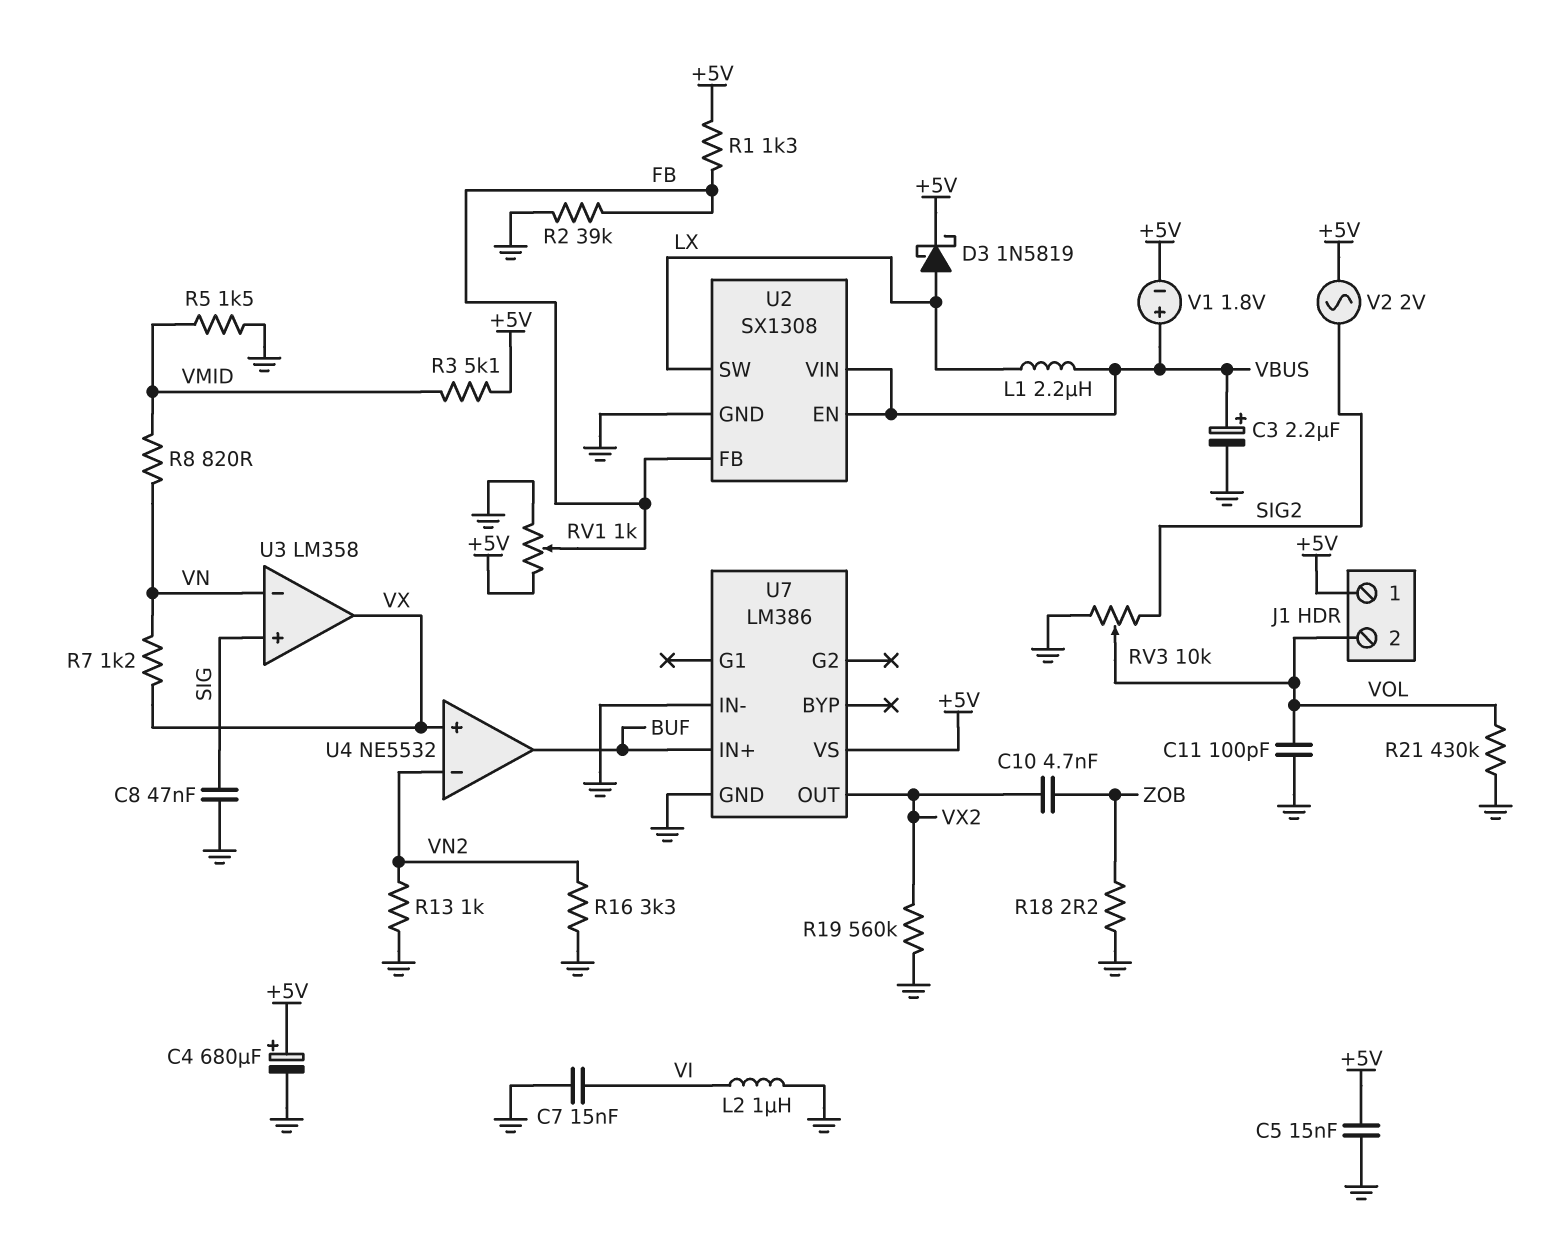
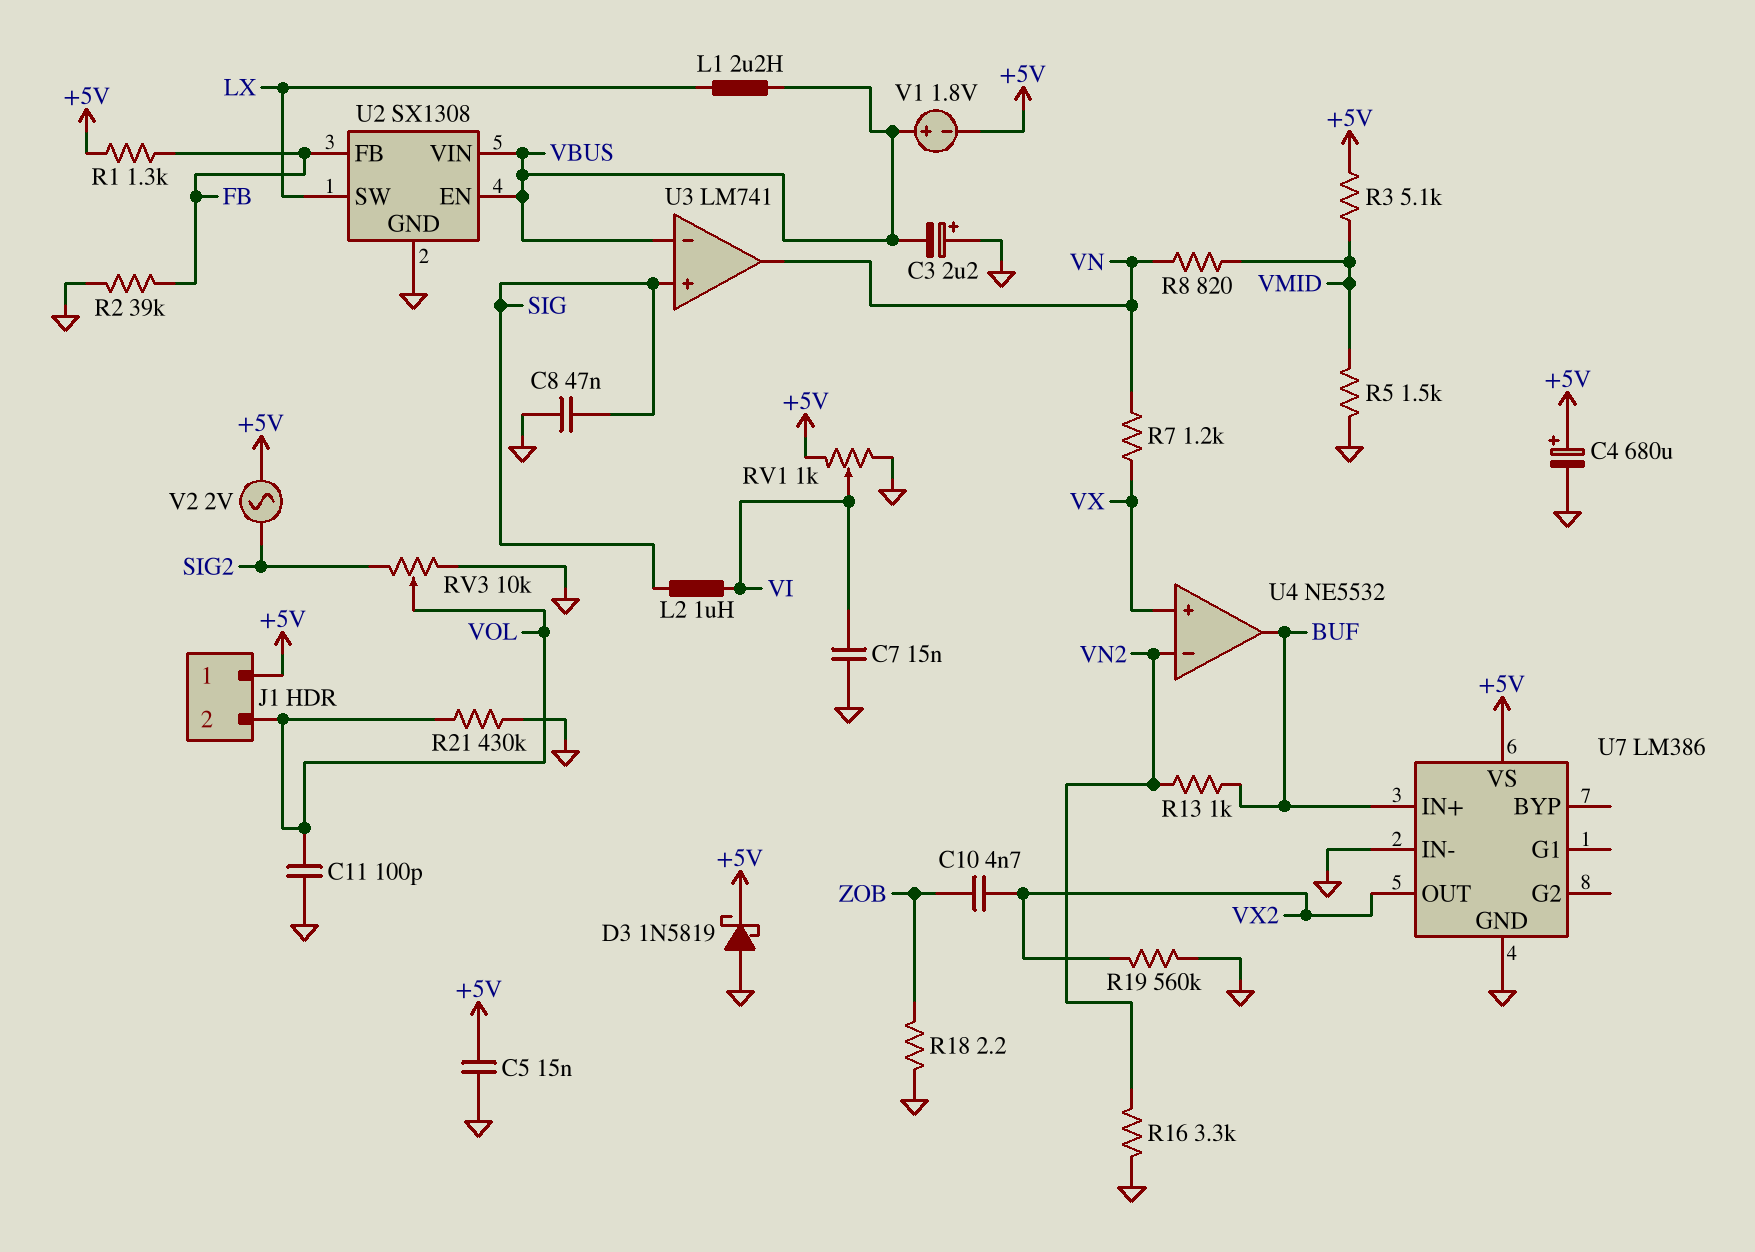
C3: 2.2uF (plus VBUS, minus GND) -> 2.2uF (plus GND, minus VBUS)
D3: schottky 1N5819 (A LX, K +5V) -> schottky 1N5819 (A GND, K +5V)
L2: 1uH (GND, VI) -> 1uH (SIG, VI)
R13: 1k (GND, VN2) -> 1k (BUF, VN2)
RV1: 1k (+5V, GND, wiper FB) -> 1k (+5V, GND, wiper VI)
U3: LM358 -> LM741
U3 pin in-: VN -> VBUS
U3 pin out: VX -> VN

